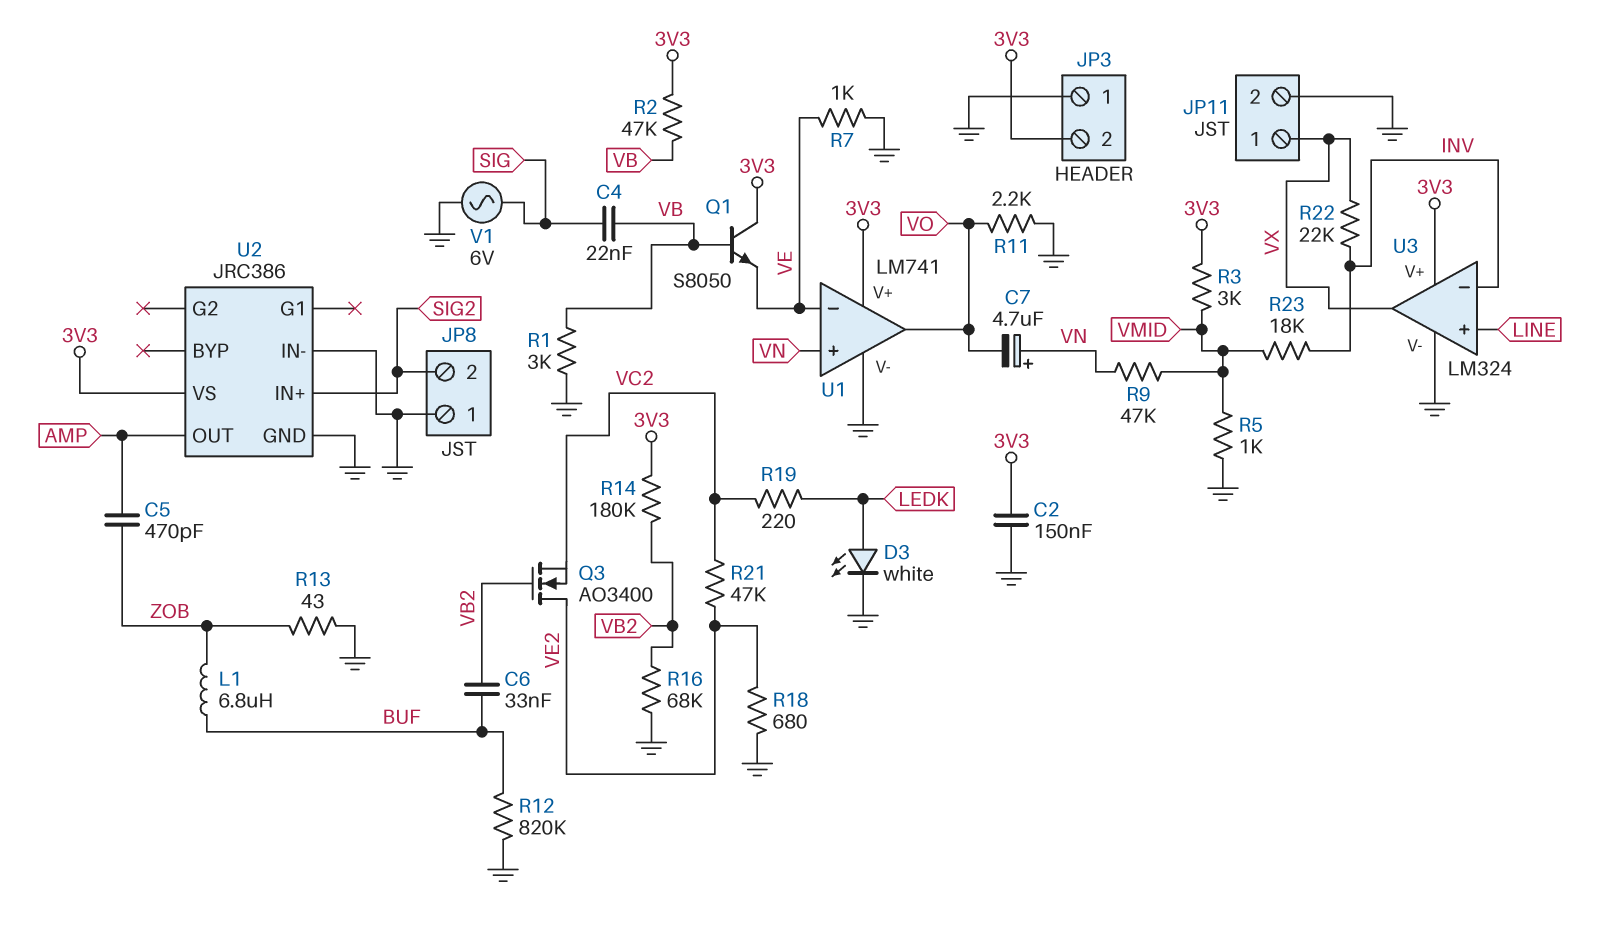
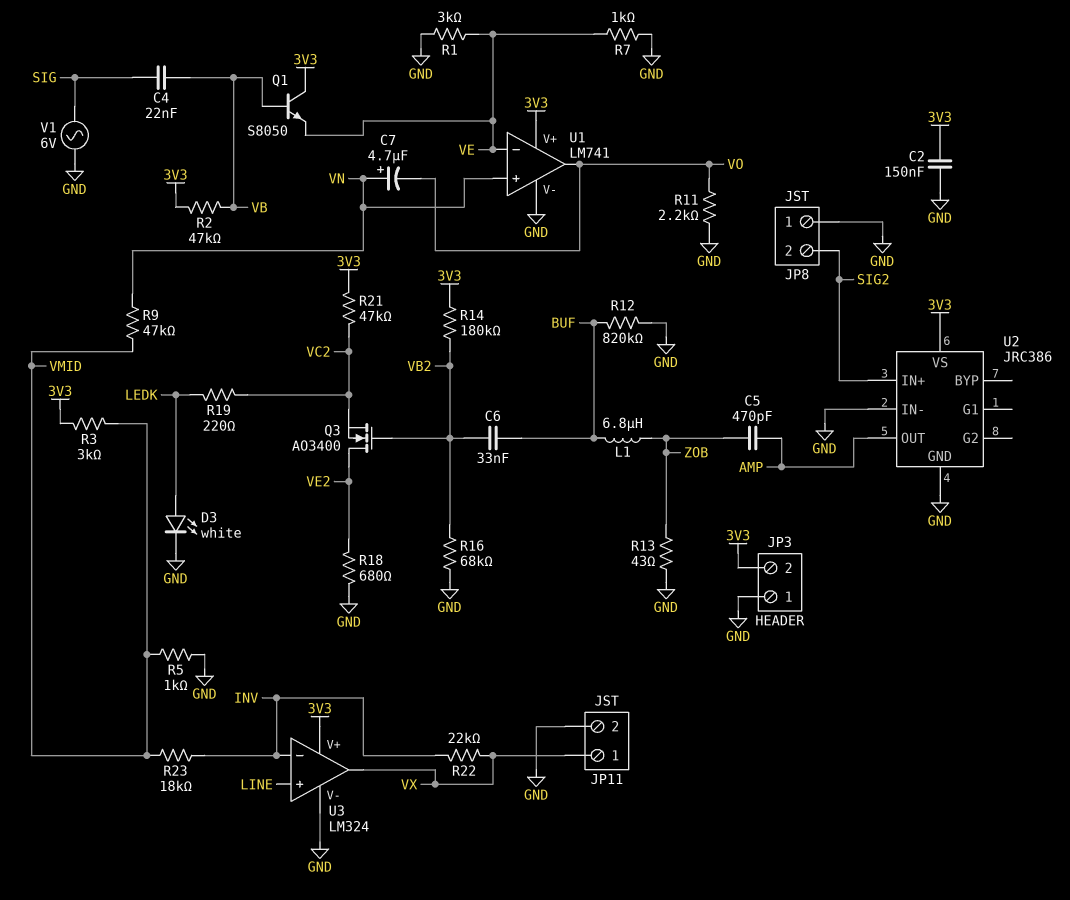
R1: 3k (GND, VB) -> 3k (GND, VE)
R21: 47k (VC2, VE2) -> 47k (3V3, VC2)

